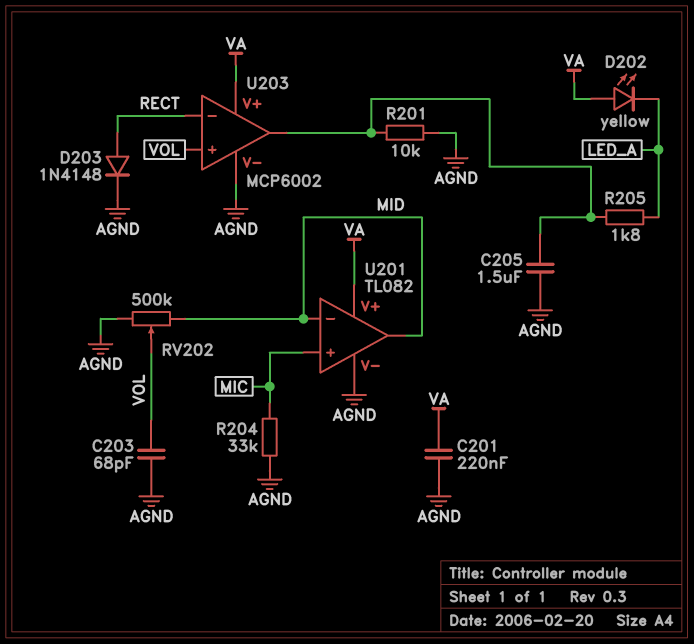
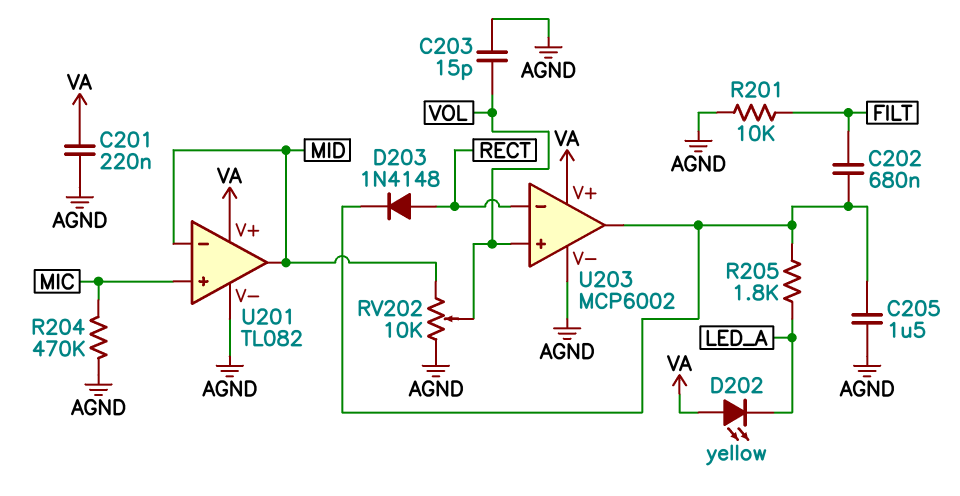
C202: none -> 680nF (FILT, U203/out)
C203: 68pF (AGND, VOL) -> 15pF (AGND, VOL)
D203: diode 1N4148 (A RECT, K AGND) -> diode 1N4148 (A RECT, K U203/out)
R201: 10k (AGND, U203/out) -> 10k (AGND, FILT)
R204: 33k (AGND, MIC) -> 470k (AGND, MIC)
RV202: 500k (AGND, MID, wiper VOL) -> 10k (AGND, MID, wiper VOL)

